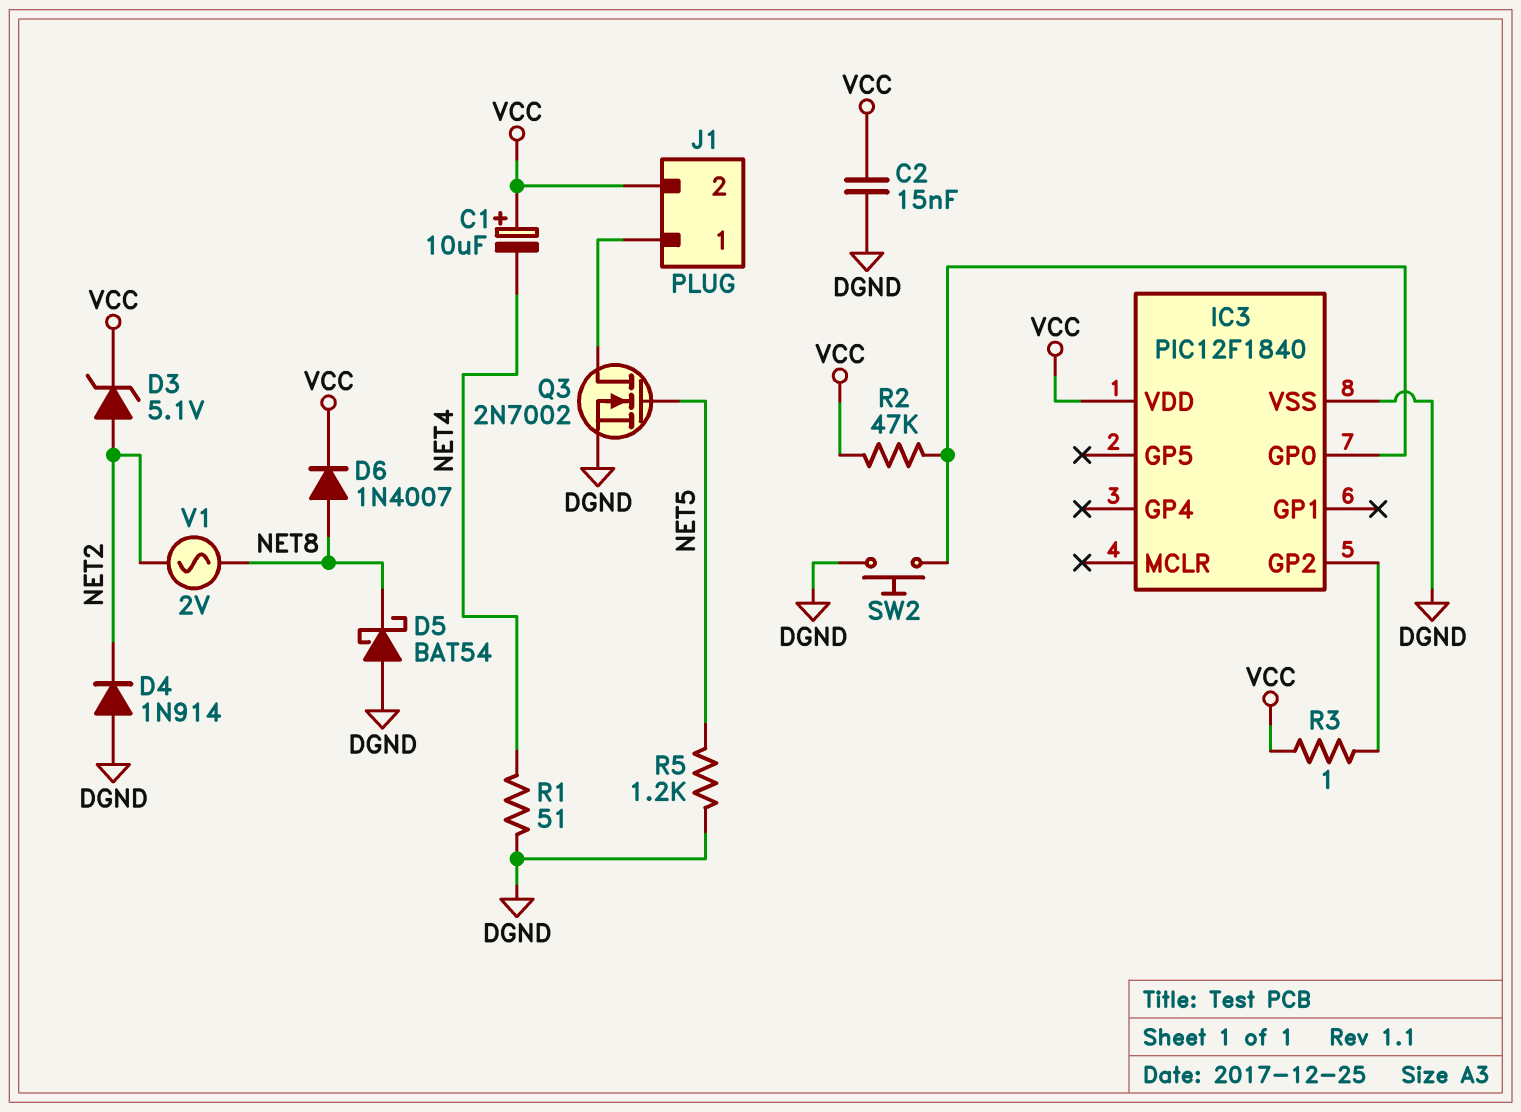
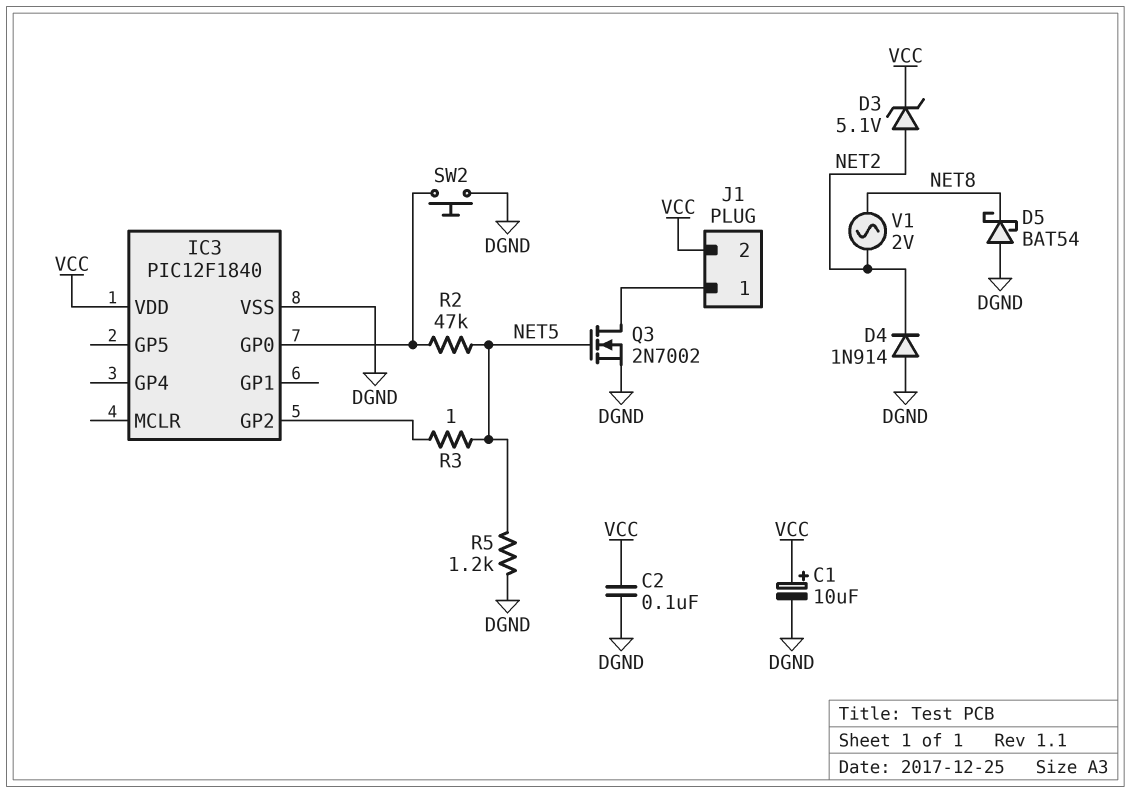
C1: 10uF (plus VCC, minus NET4) -> 10uF (plus VCC, minus DGND)
C2: 15nF (DGND, VCC) -> 100nF (DGND, VCC)
D6: diode 1N4007 (A NET8, K VCC) -> none
R1: 51 (DGND, NET4) -> none
R2: 47k (IC3/GP0, VCC) -> 47k (IC3/GP0, NET5)
R3: 1 (IC3/GP2, VCC) -> 1 (IC3/GP2, NET5)

